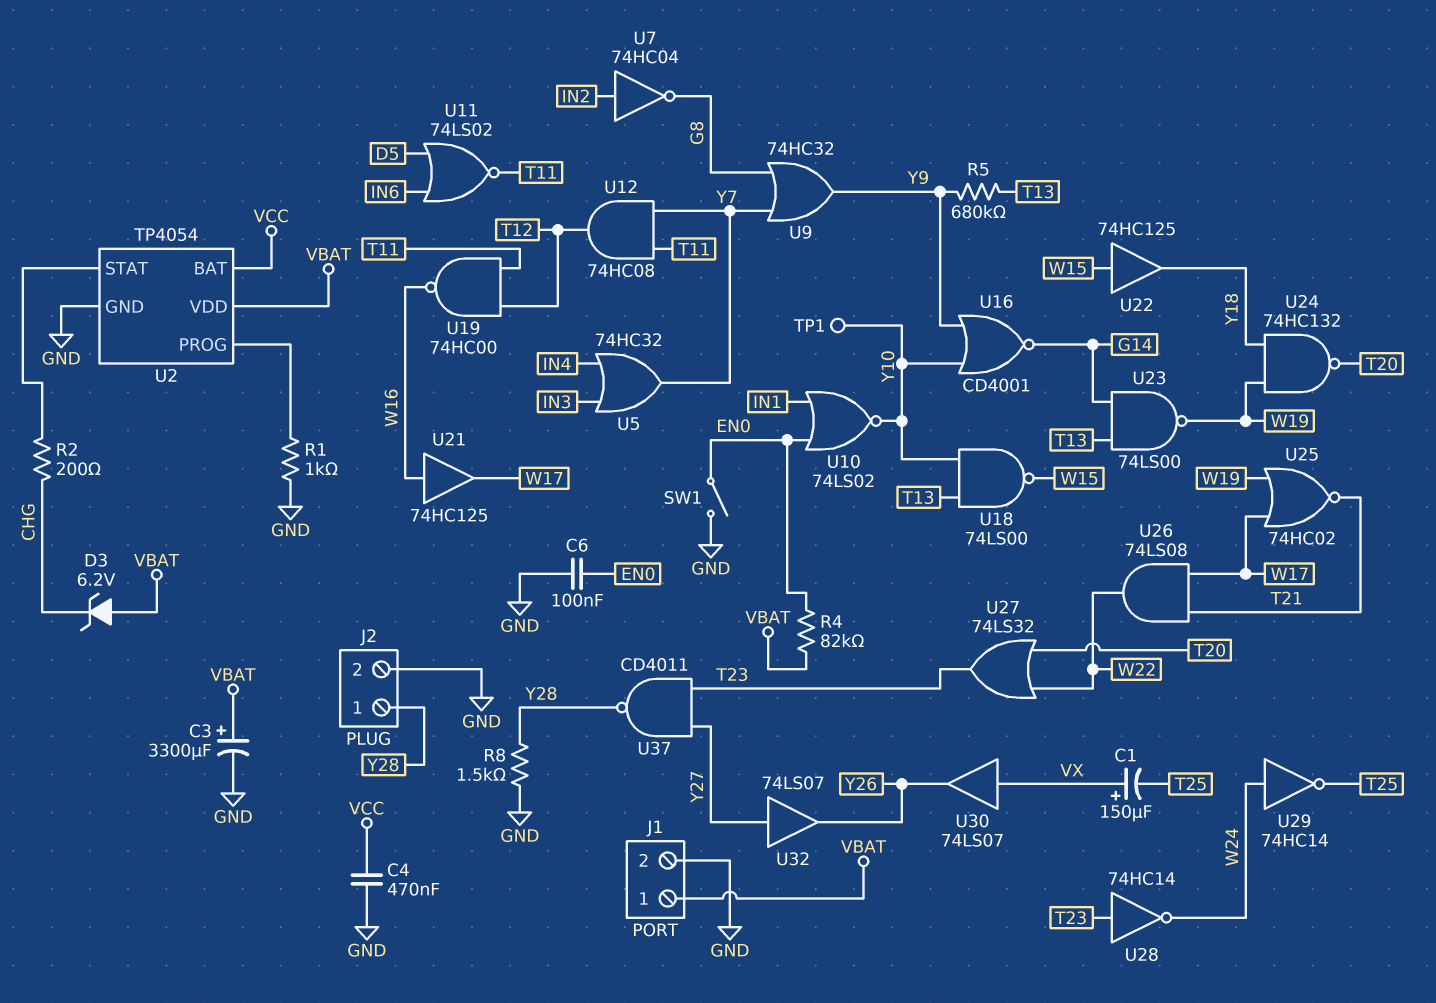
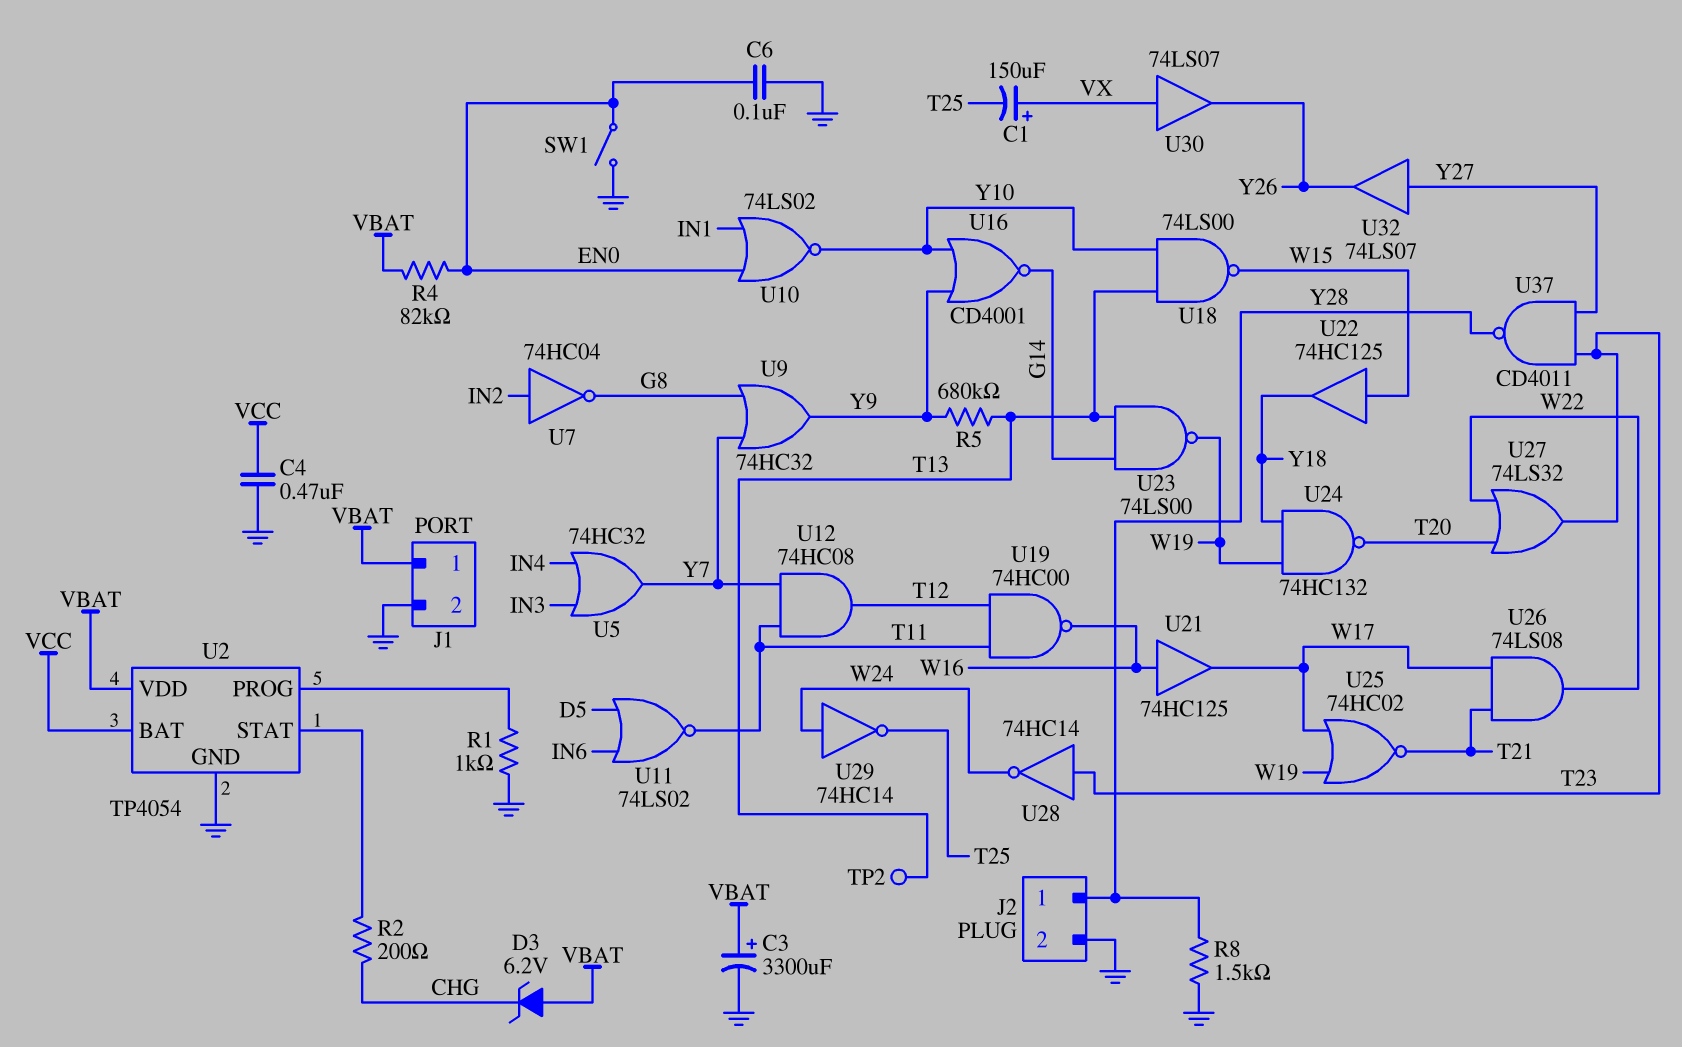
TP1: test point (Y10) -> none
TP2: none -> test point (T13)

